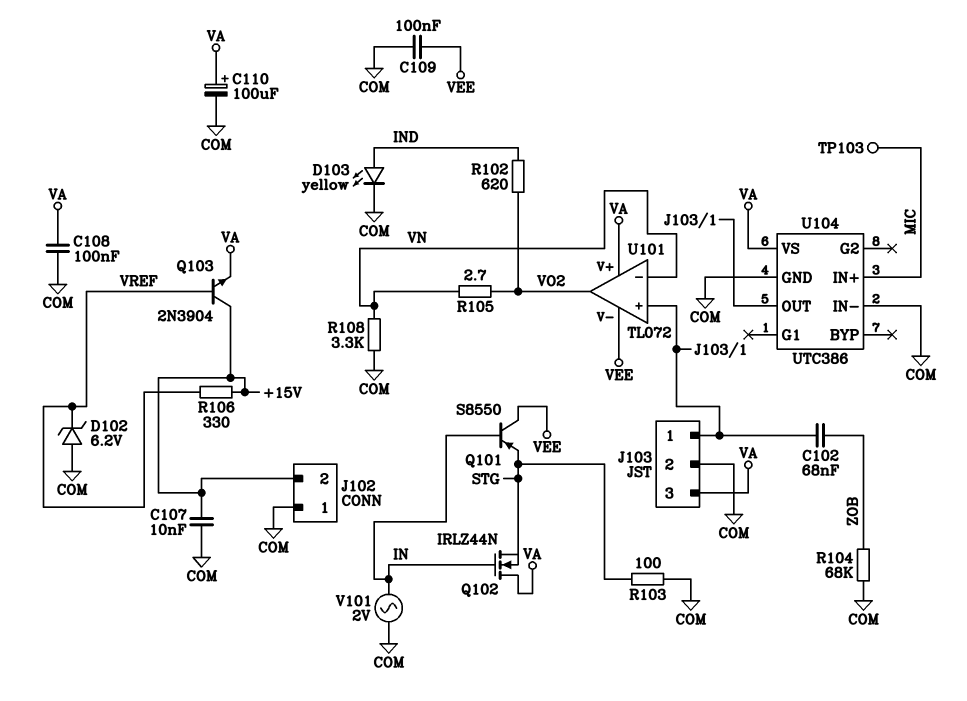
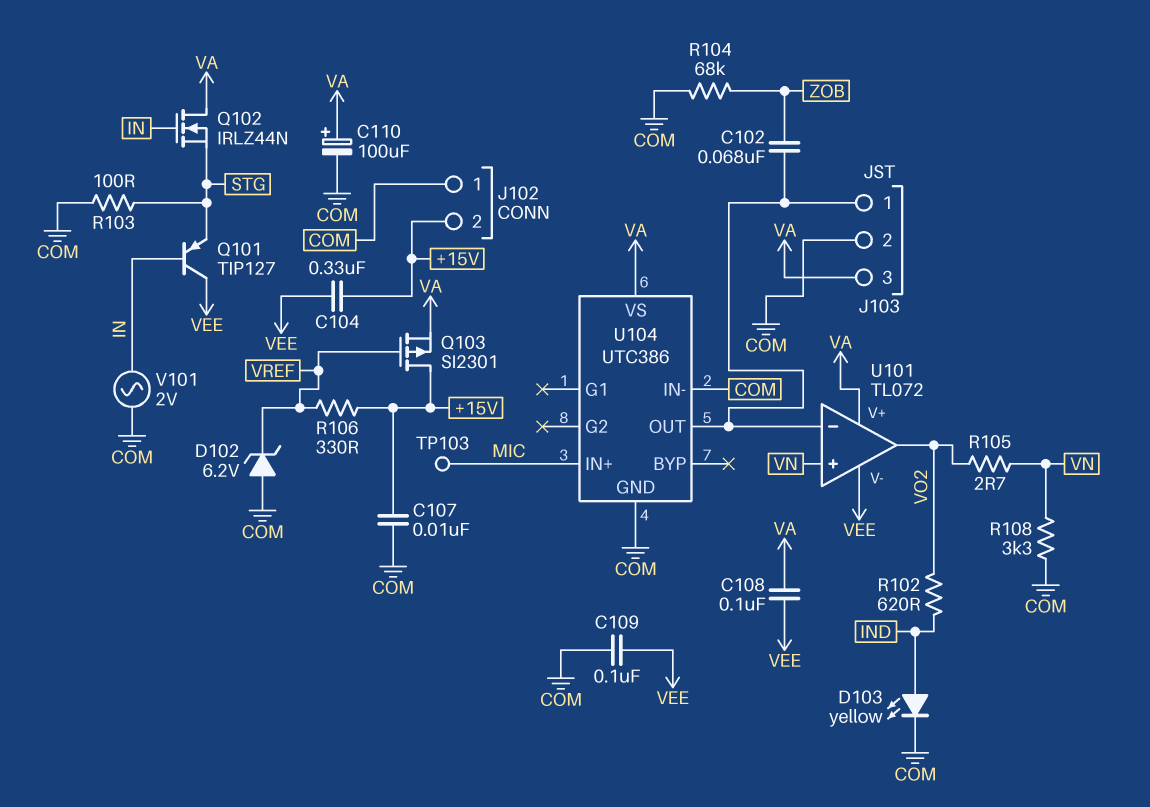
C104: none -> 330nF (+15V, VEE)
C108: 100nF (COM, VA) -> 100nF (VA, VEE)
Q101: PNP S8550 (B IN, C VEE, E STG) -> PNP TIP127 (B IN, C VEE, E STG)
Q103: NPN 2N3904 (B VREF, C +15V, E VA) -> PMOS SI2301 (G VREF, D +15V, S VA)
U101 pin in+: J103/1 -> VN
U101 pin in-: VN -> J103/1

